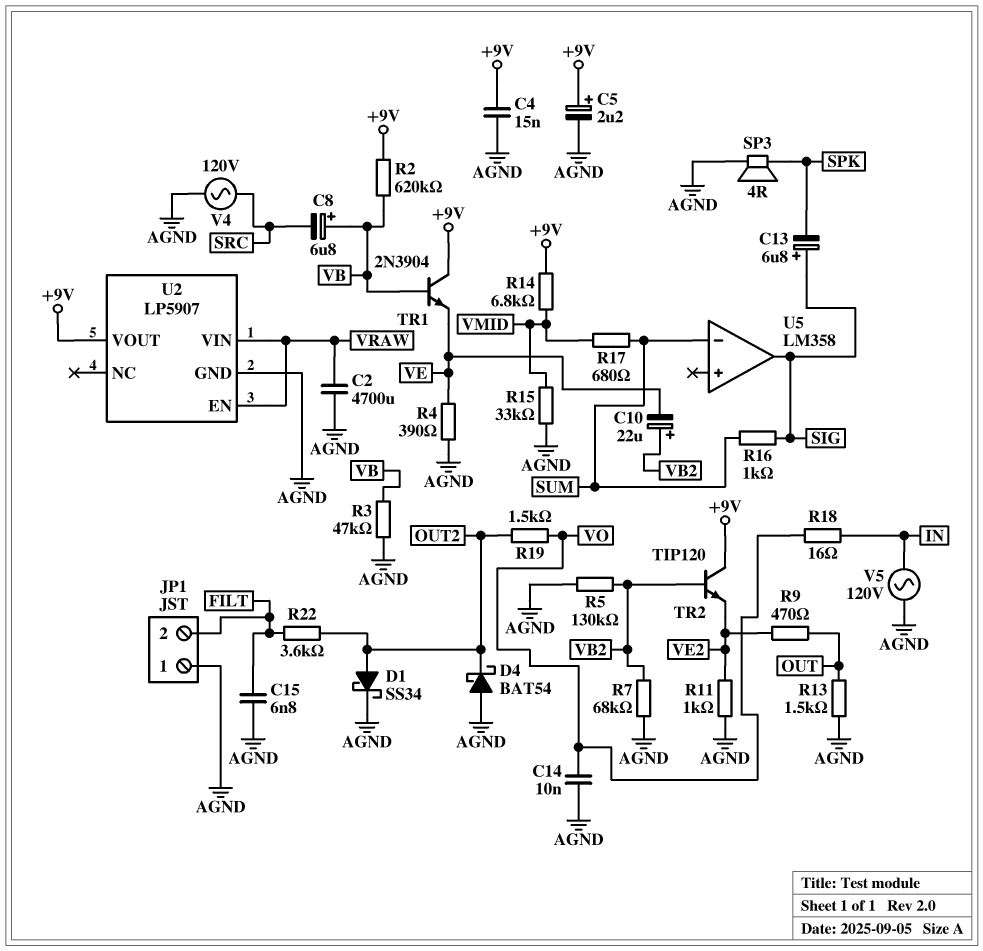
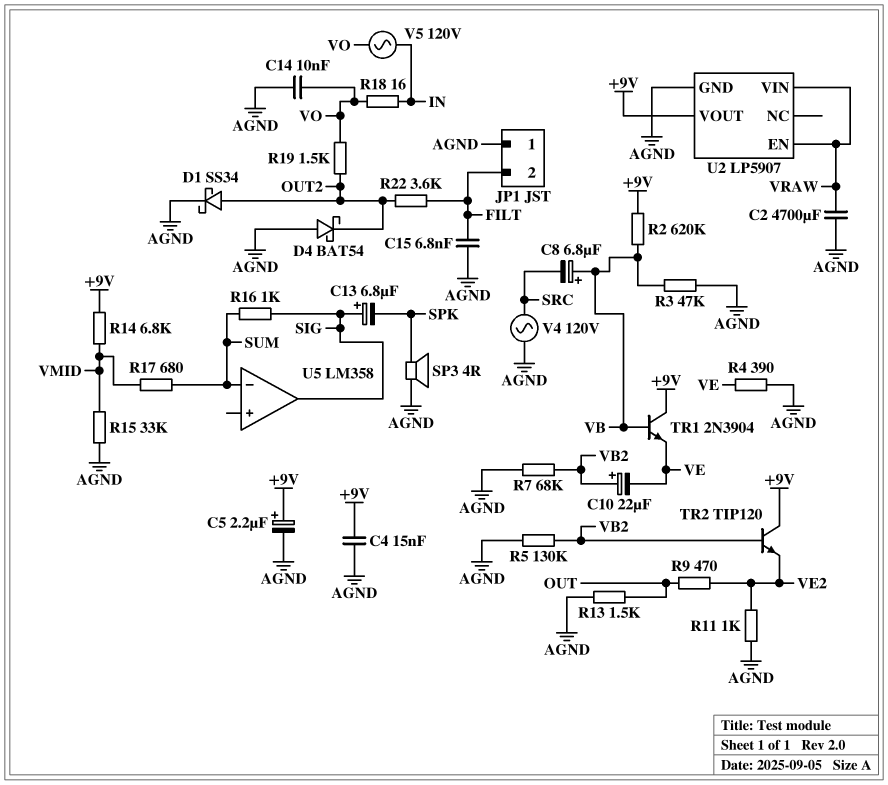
V5: AC 120V (AGND, IN) -> AC 120V (IN, VO)

